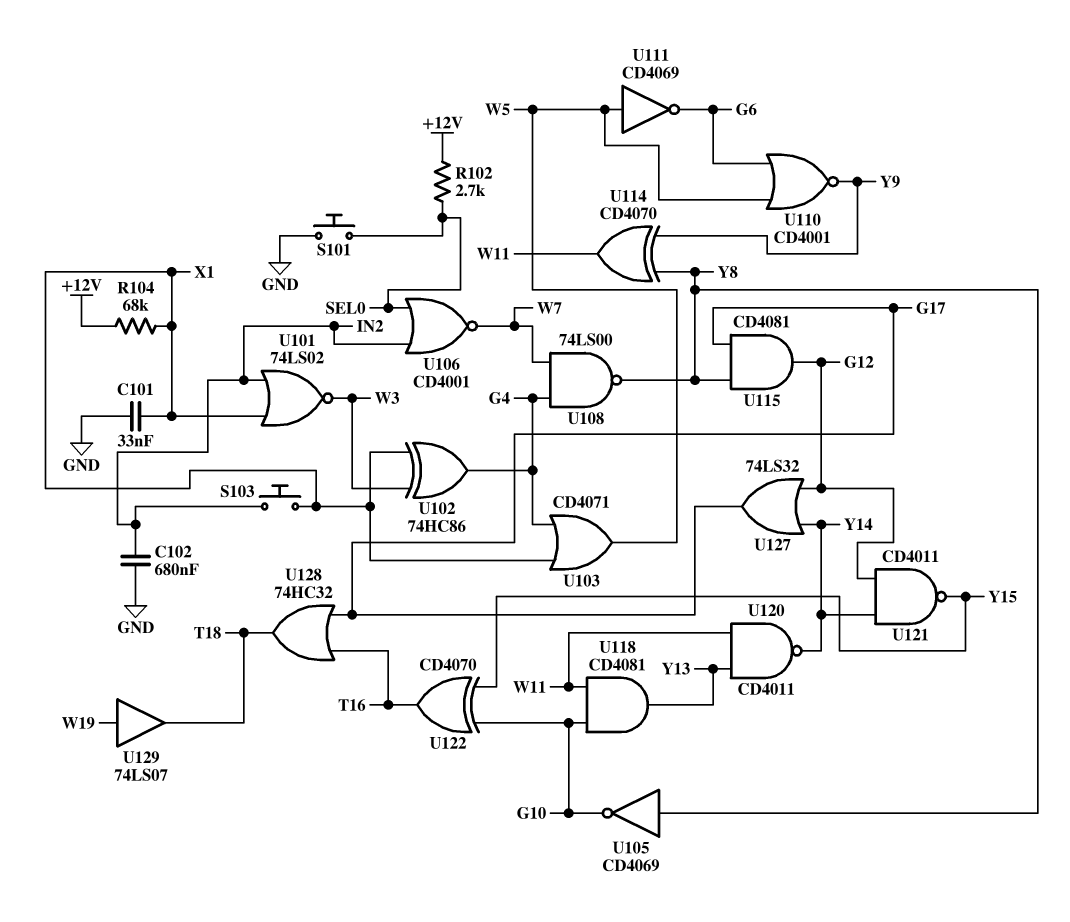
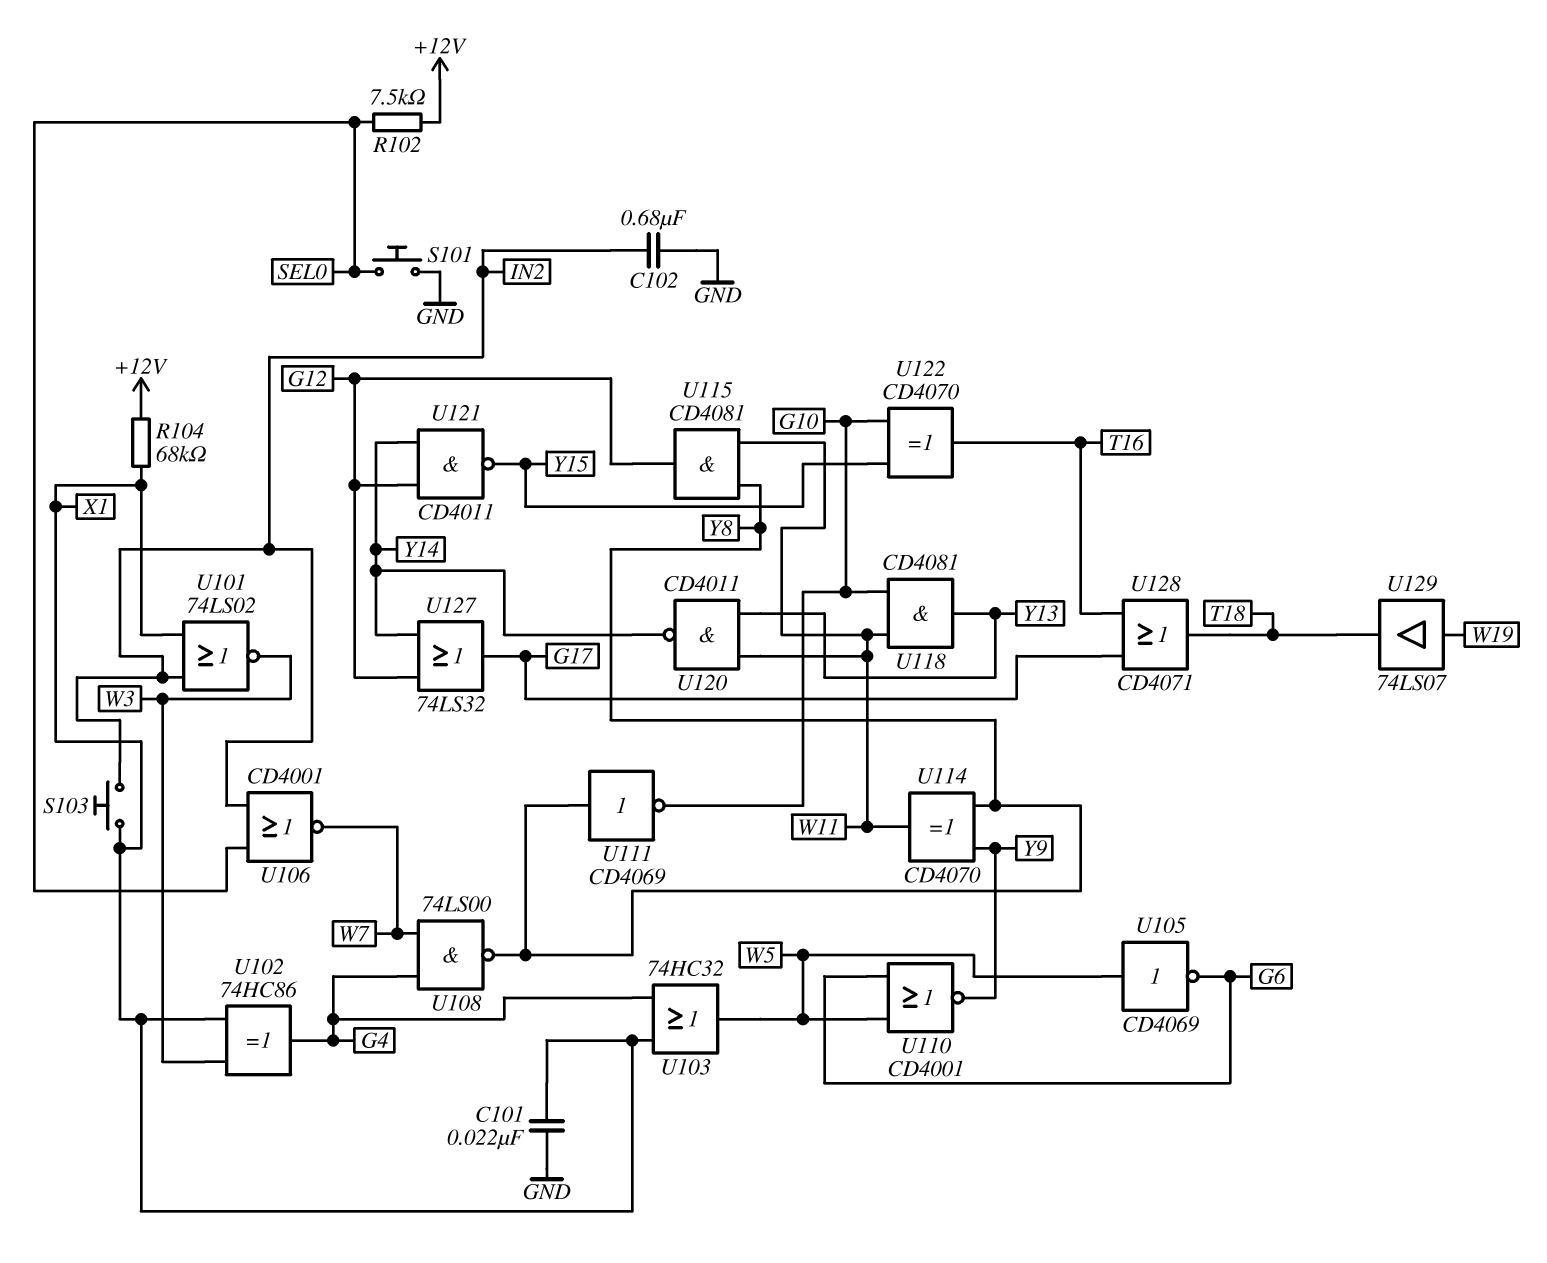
C101: 33nF (GND, X1) -> 22nF (GND, X1)
R102: 2.7k (+12V, SEL0) -> 7.5k (+12V, SEL0)
U103: OR CD4071 (in G4, in X1, out W5) -> OR 74HC32 (in G4, in X1, out W5)
U105: NOT CD4069 (in Y8, out G10) -> NOT CD4069 (in W5, out G6)
U111: NOT CD4069 (in W5, out G6) -> NOT CD4069 (in Y8, out G10)
U115: AND CD4081 (in G17, in Y8, out G12) -> AND CD4081 (in W11, in Y8, out G12)
U128: OR 74HC32 (in G17, in T16, out T18) -> OR CD4071 (in G17, in T16, out T18)

